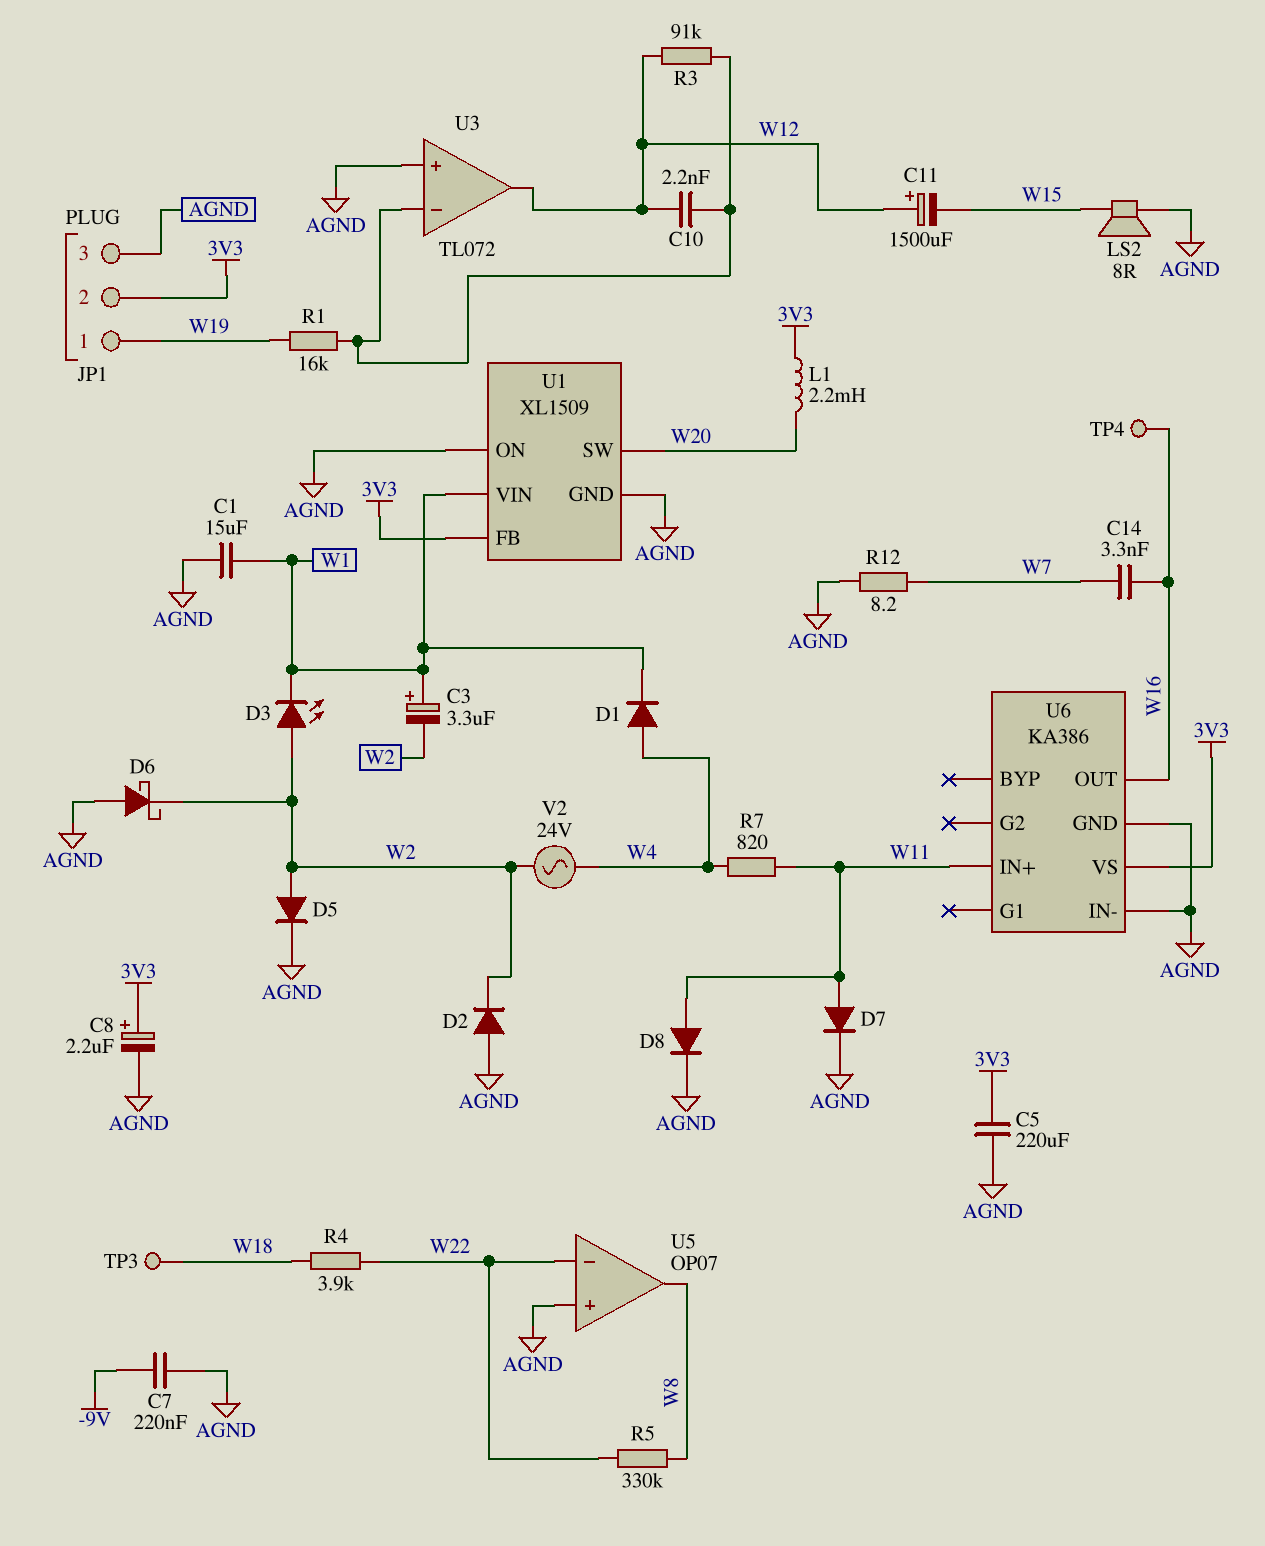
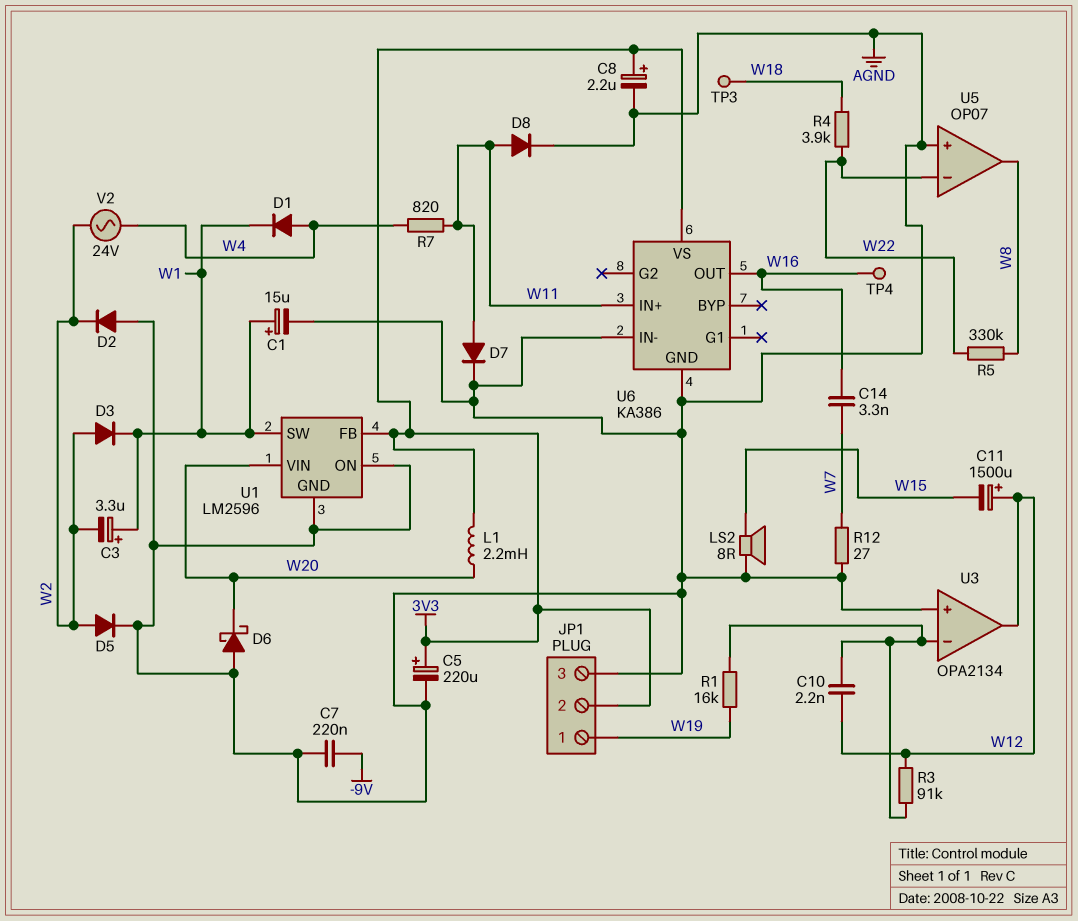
C1: 15uF (AGND, W1) -> 15uF (plus W1, minus AGND)
C5: 220uF (3V3, AGND) -> 220uF (plus 3V3, minus AGND)
D3: LED (A W2, K W1) -> diode (A W2, K W1)
D6: schottky (A AGND, K W2) -> schottky (A AGND, K W20)
R12: 8.2 (AGND, W7) -> 27 (AGND, W7)
U1: XL1509 -> LM2596
U1 pin SW: W20 -> W1
U1 pin VIN: W1 -> W20
U3: TL072 -> OPA2134

